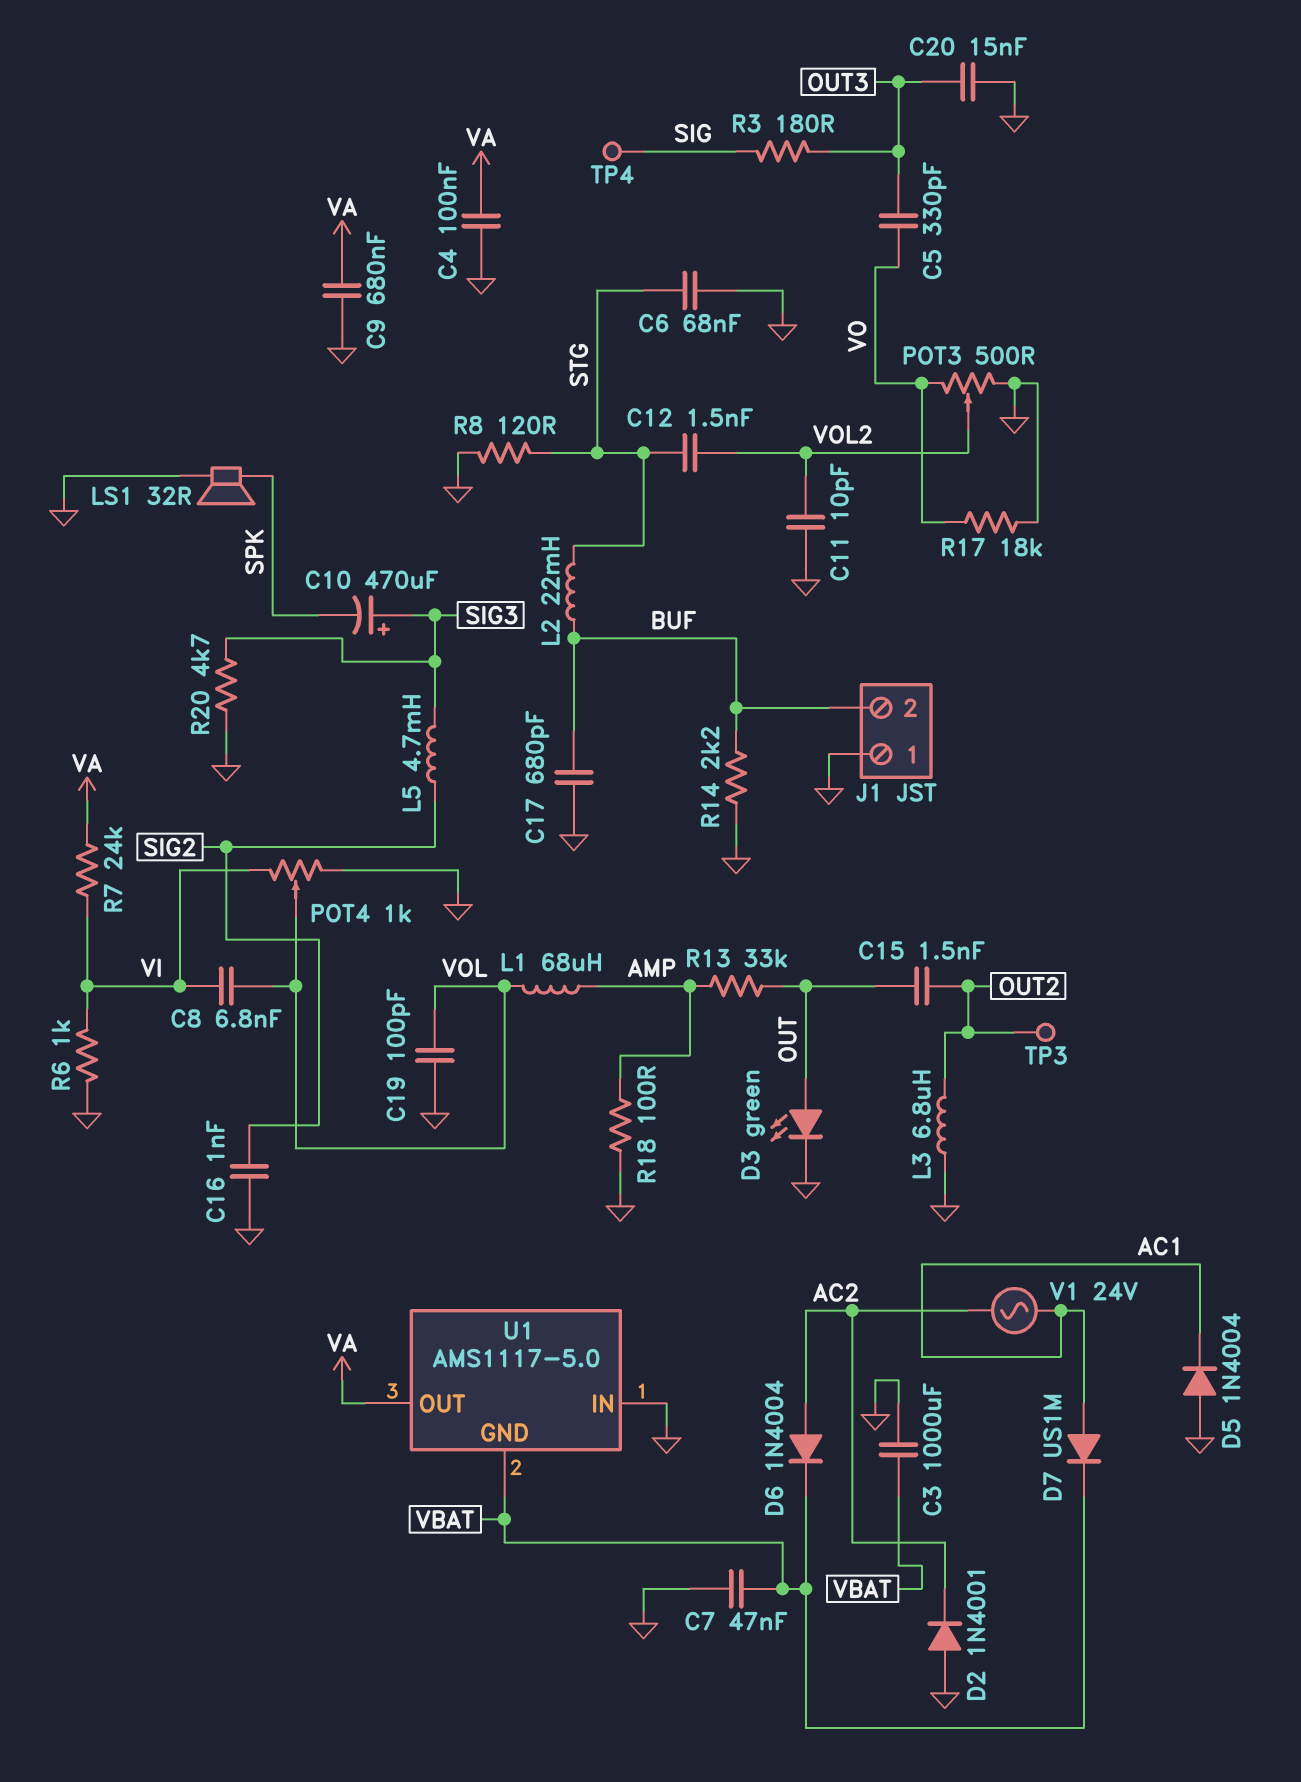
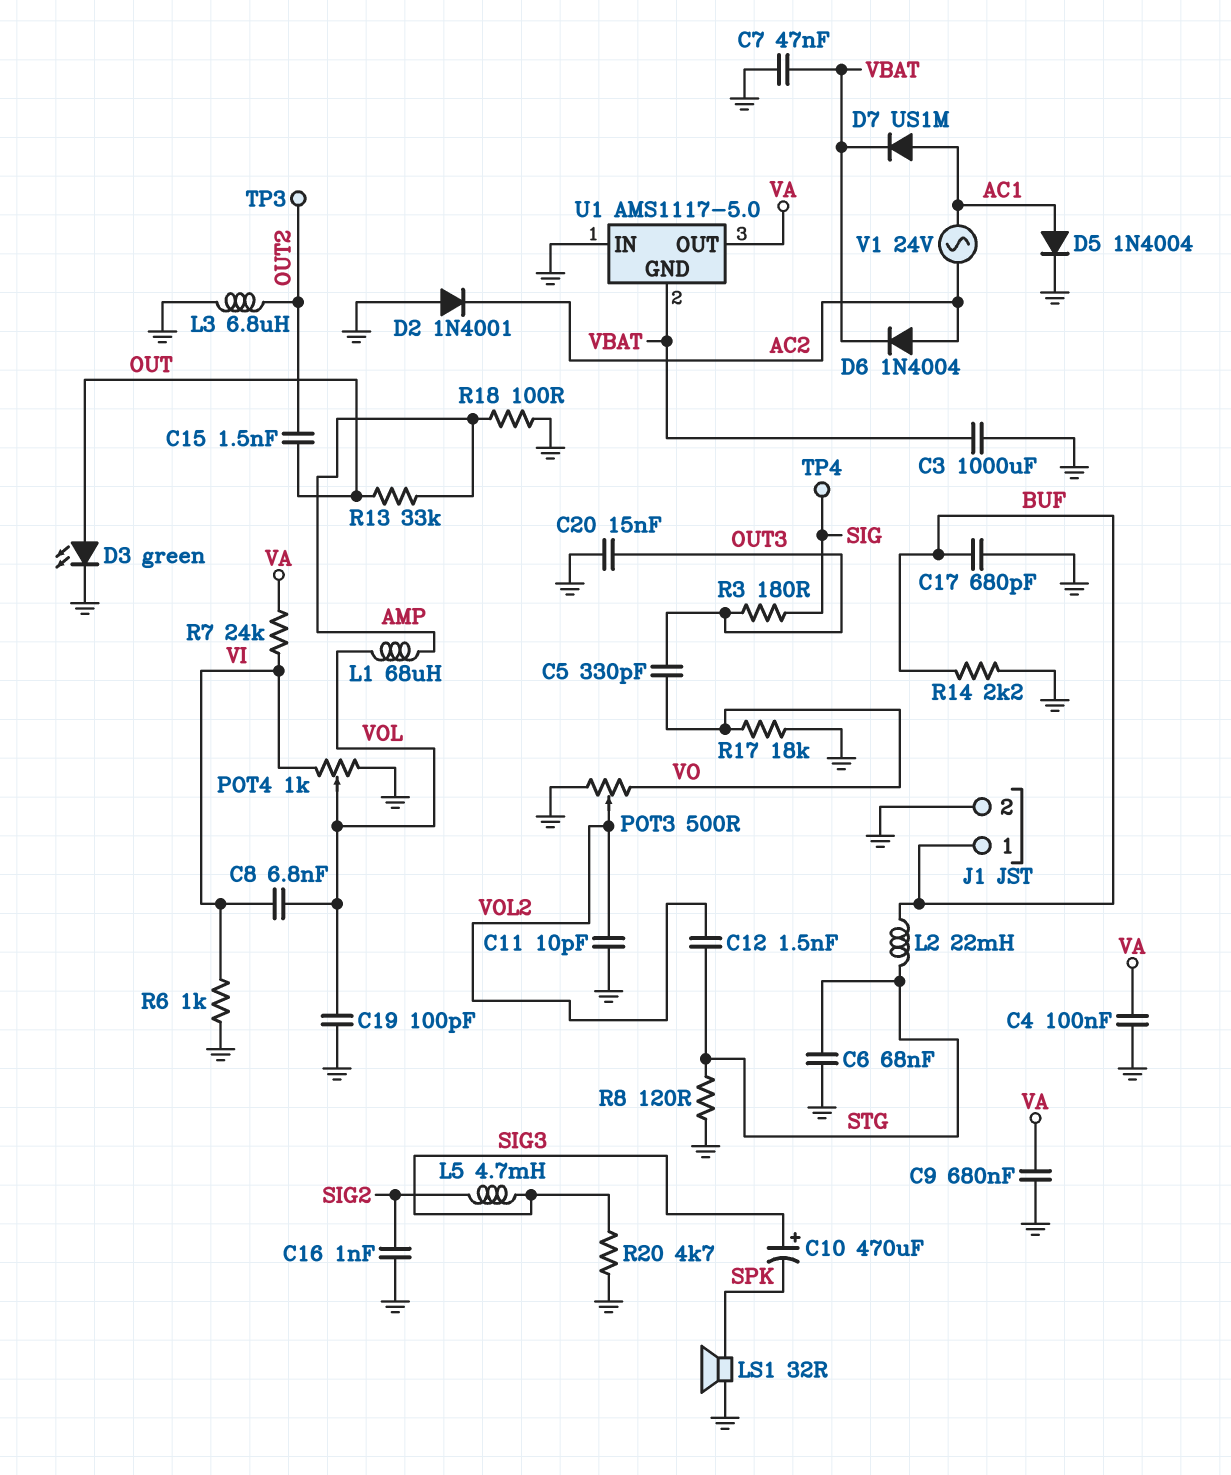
D5: diode 1N4004 (A GND, K AC1) -> diode 1N4004 (A AC1, K GND)
J1 pin 1: GND -> BUF
J1 pin 2: BUF -> GND

